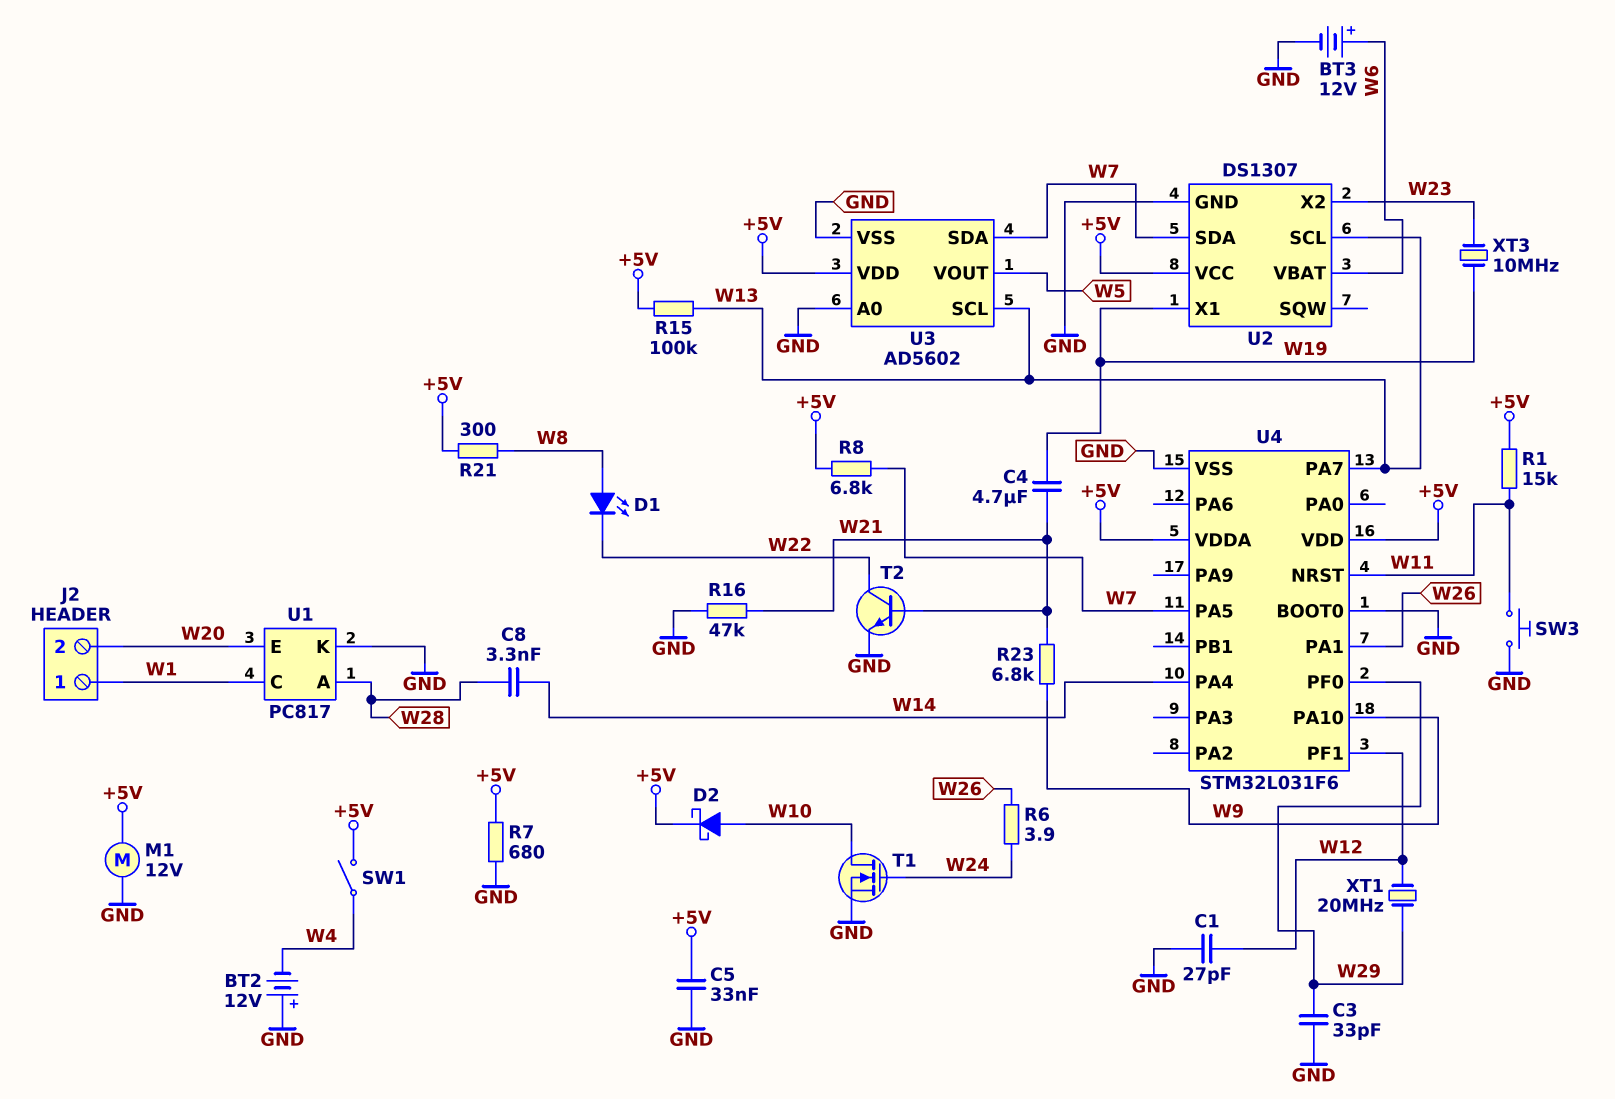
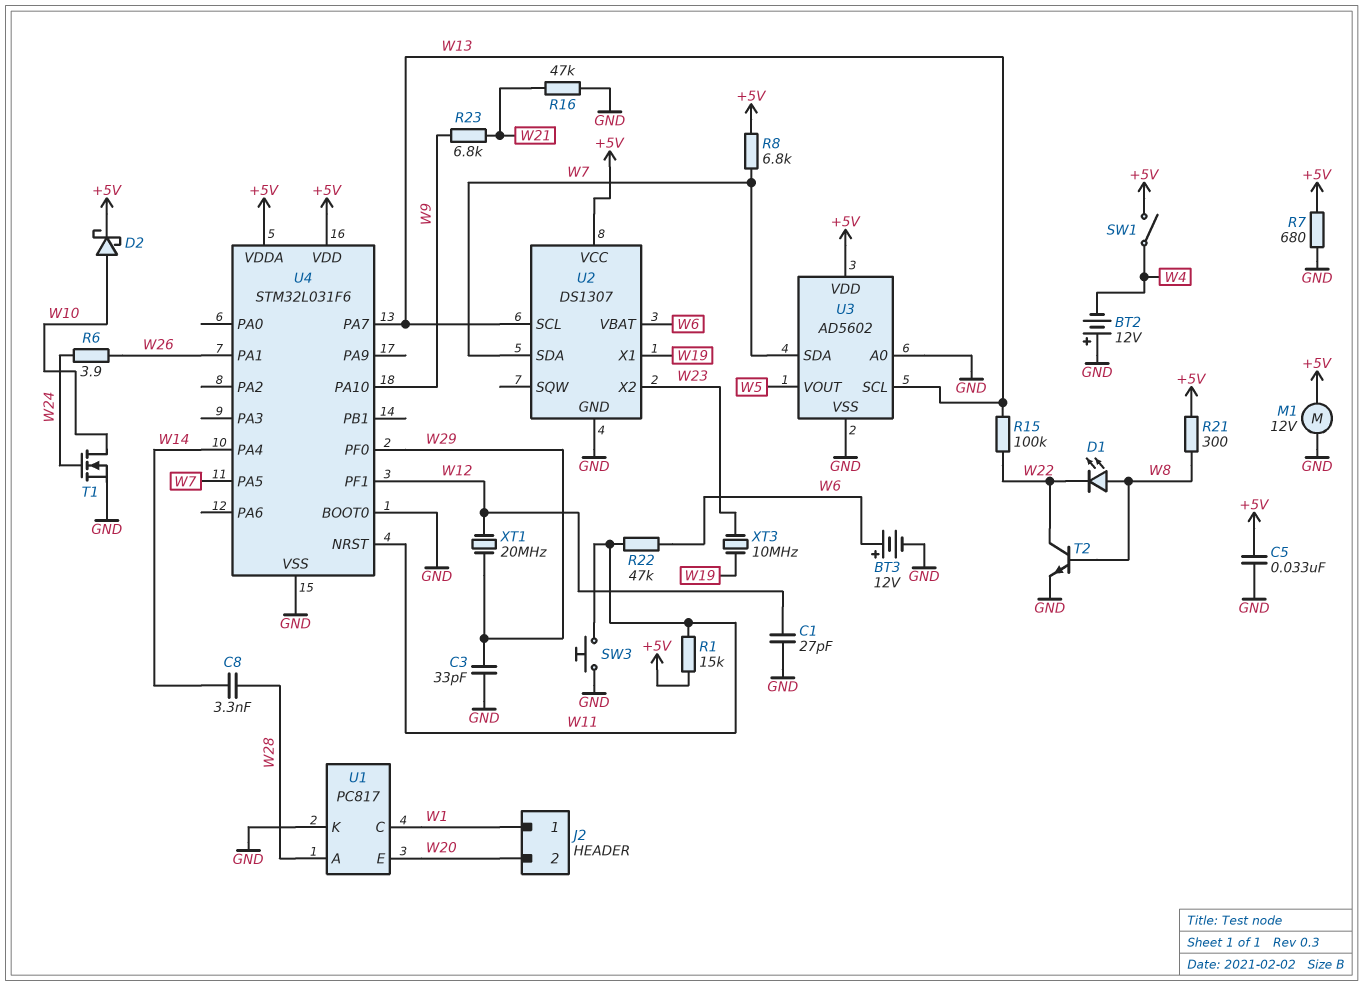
C4: 4.7uF (W19, W21) -> none
R15: 100k (+5V, W13) -> 100k (W13, W22)
R22: none -> 47k (W6, W11)
T2: NPN (B W21, C W22, E GND) -> NPN (B W8, C W22, E GND)

